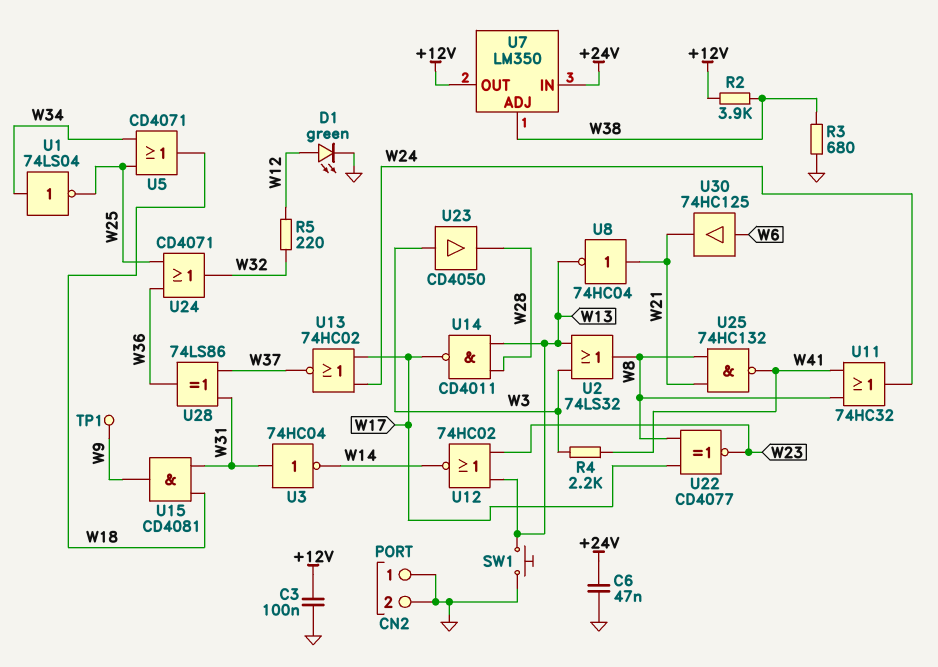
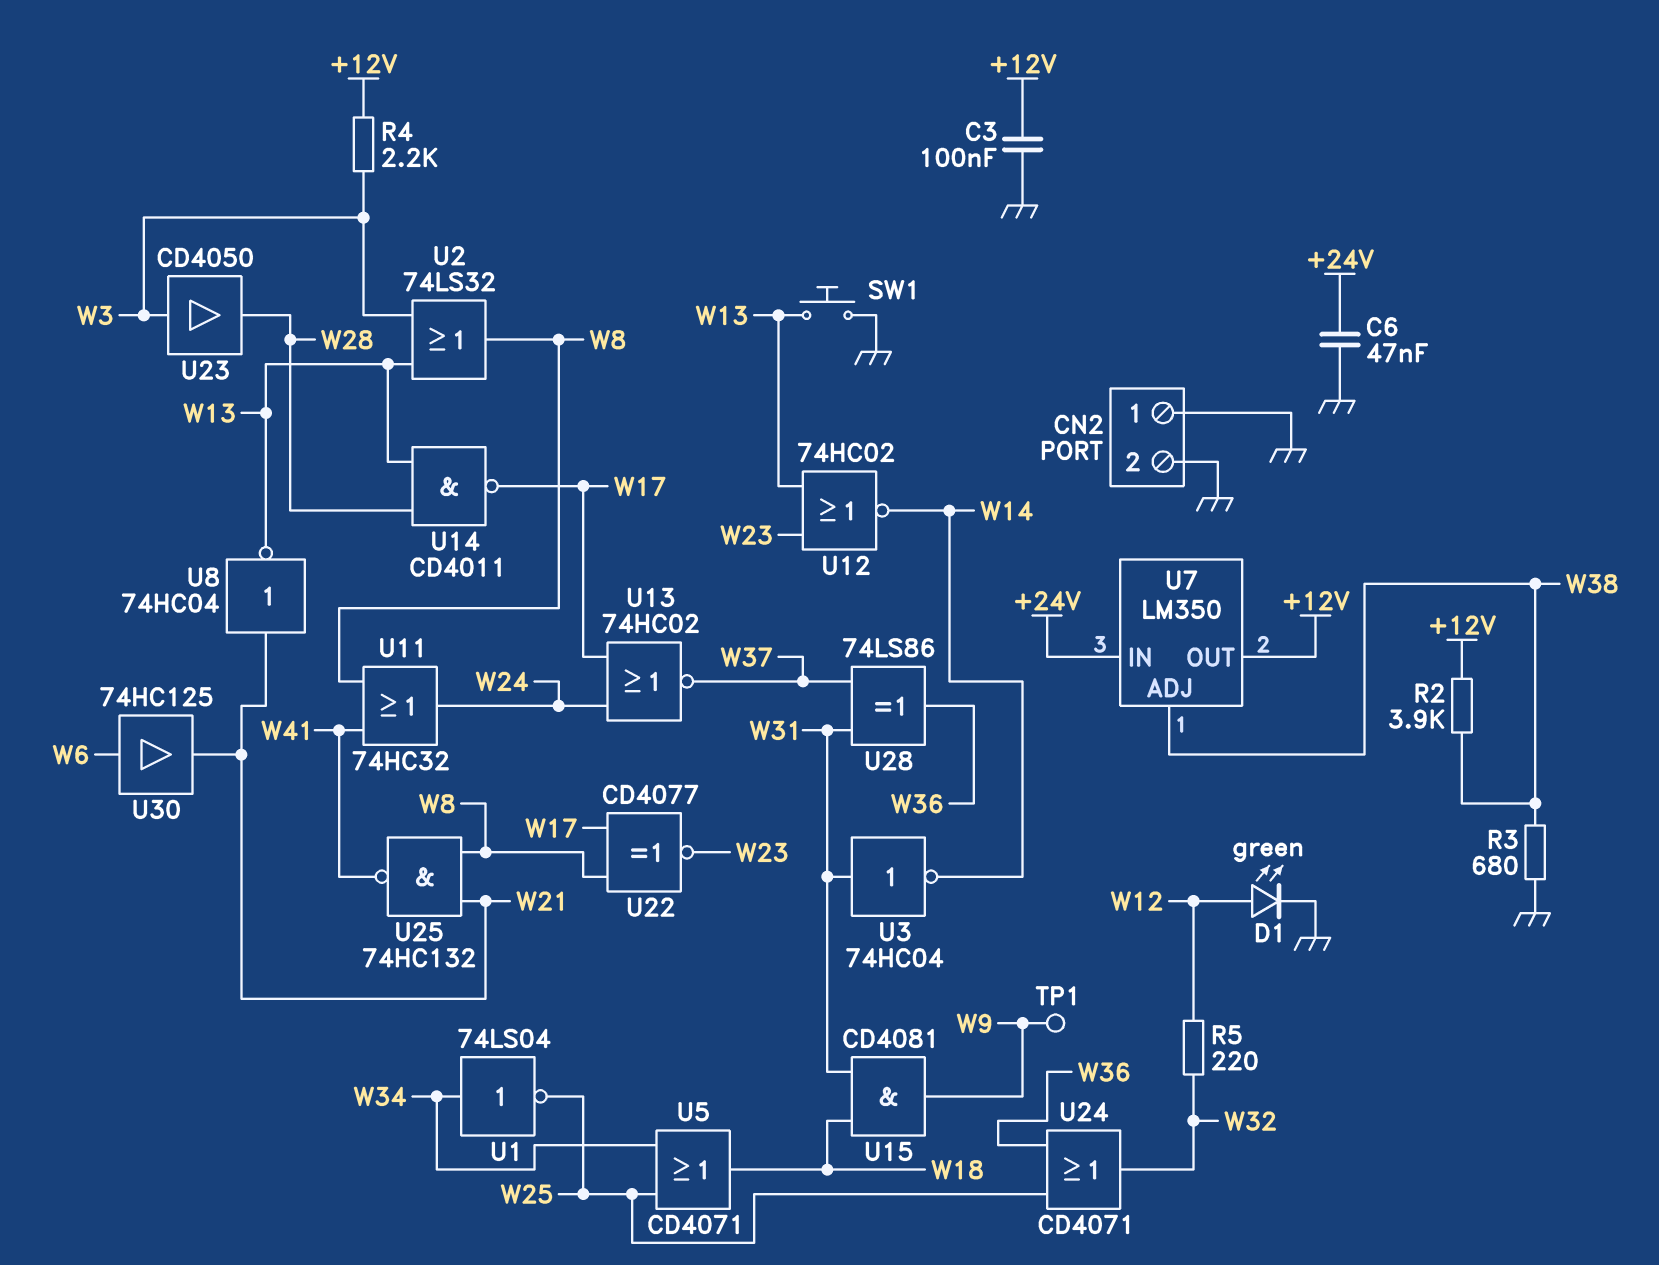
R4: 2.2k (W3, W41) -> 2.2k (+12V, W3)

